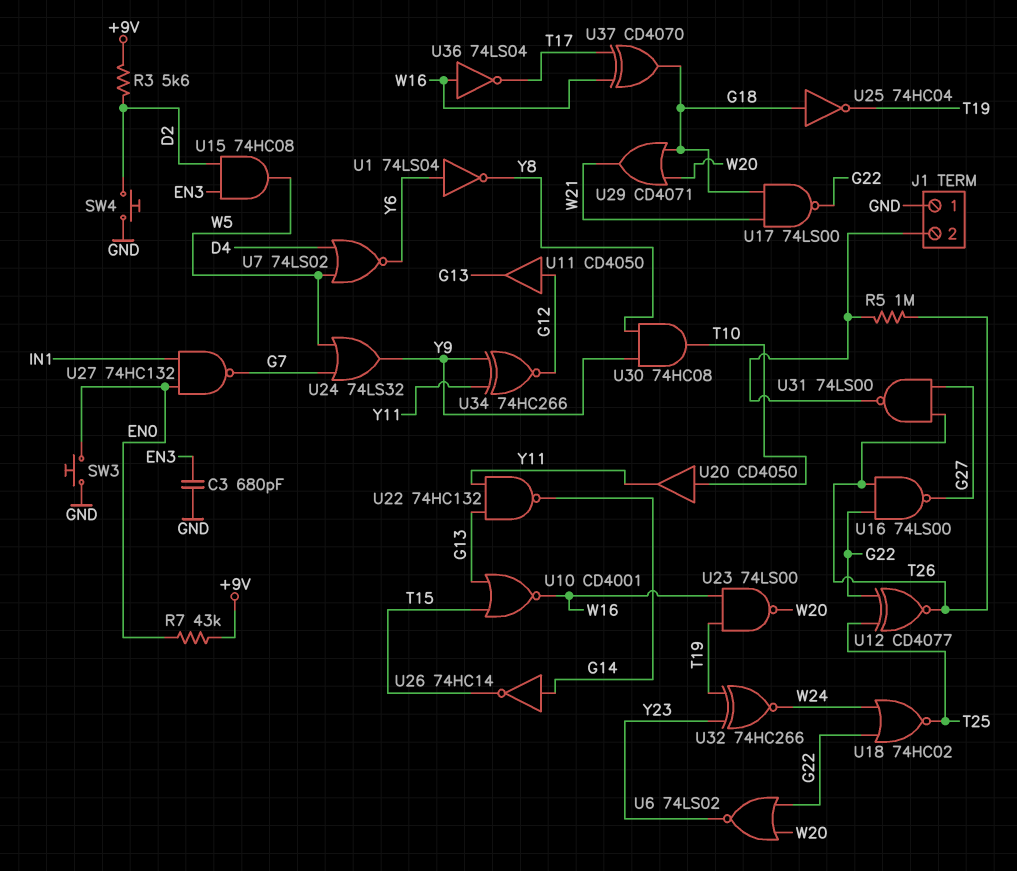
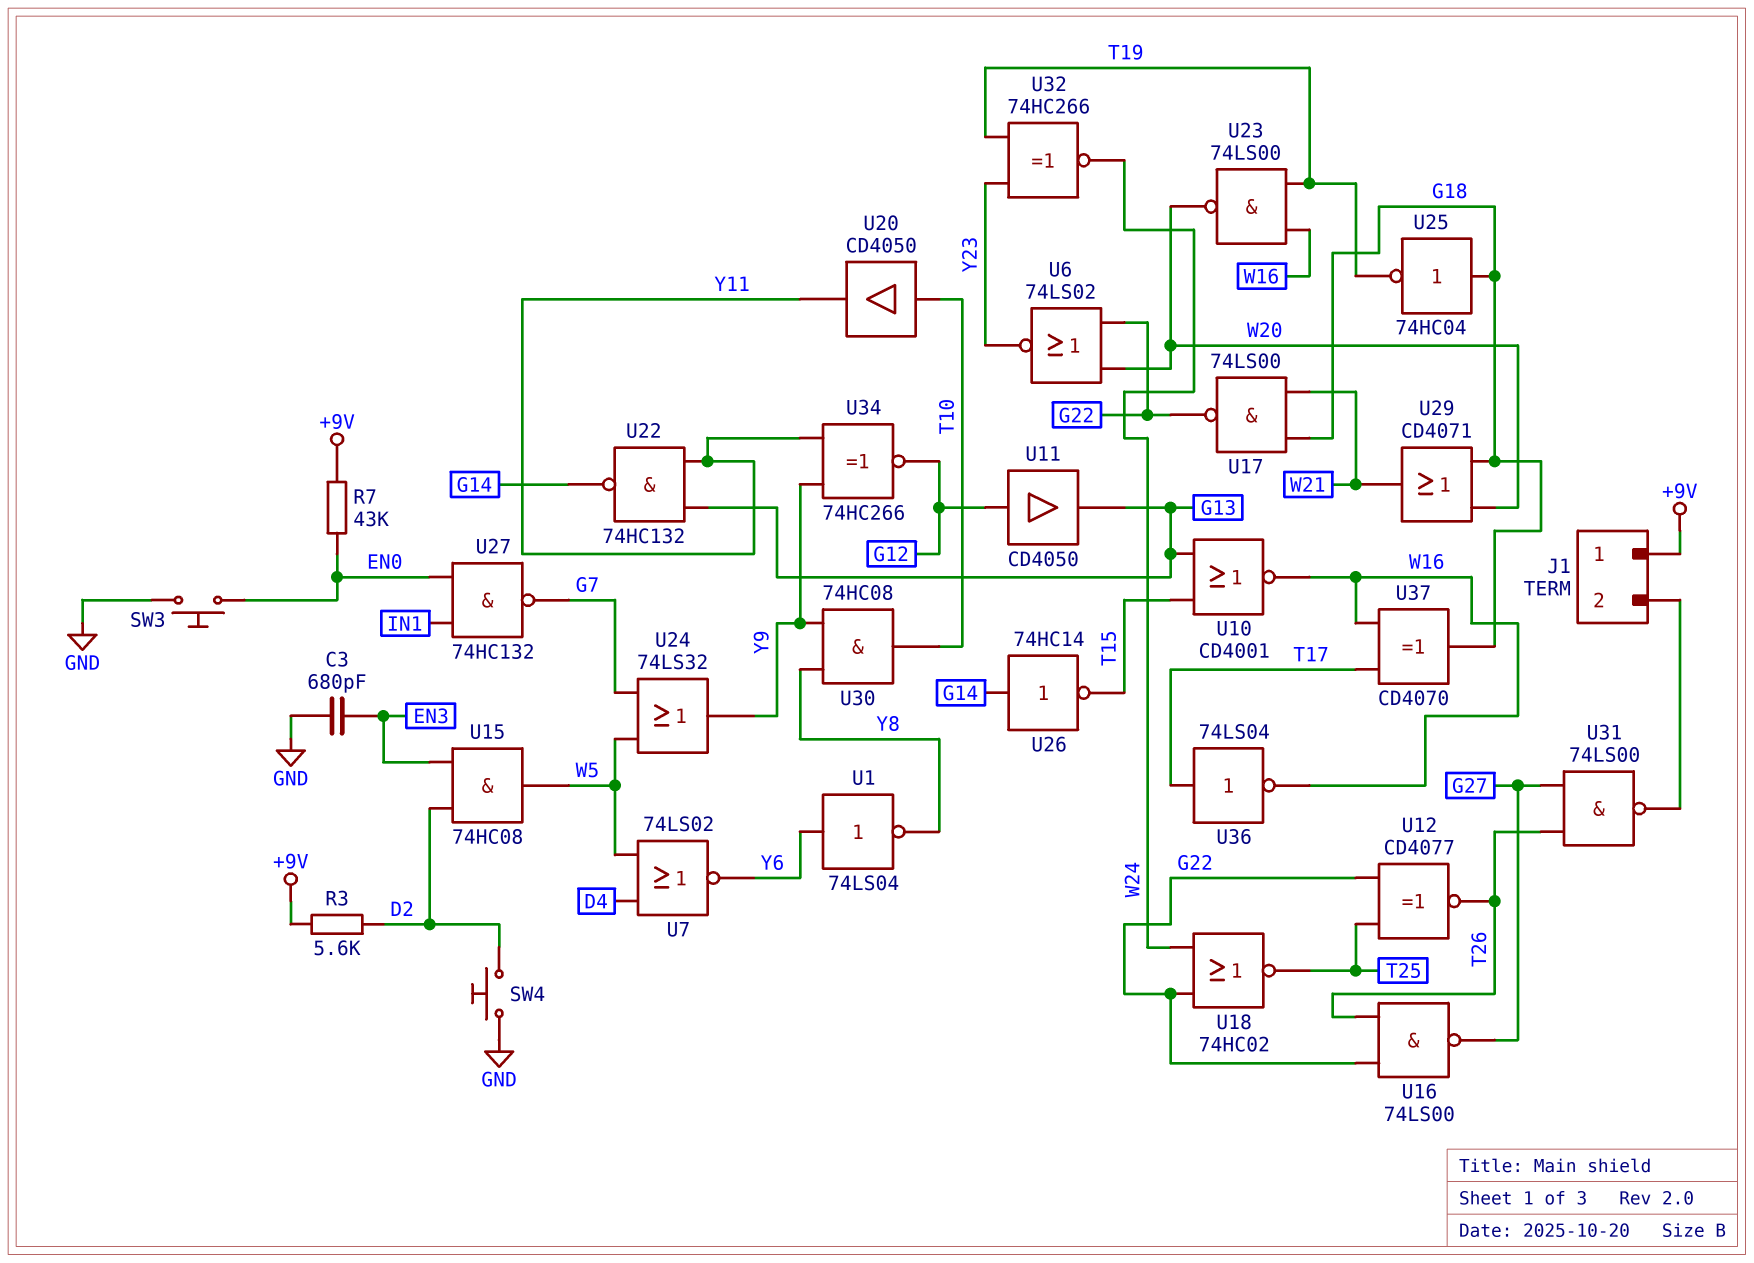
J1 pin 1: GND -> +9V
R5: 1M (J1/2, T26) -> none
U36: NOT 74LS04 (in W16, out T17) -> NOT 74LS04 (in T17, out W16)

